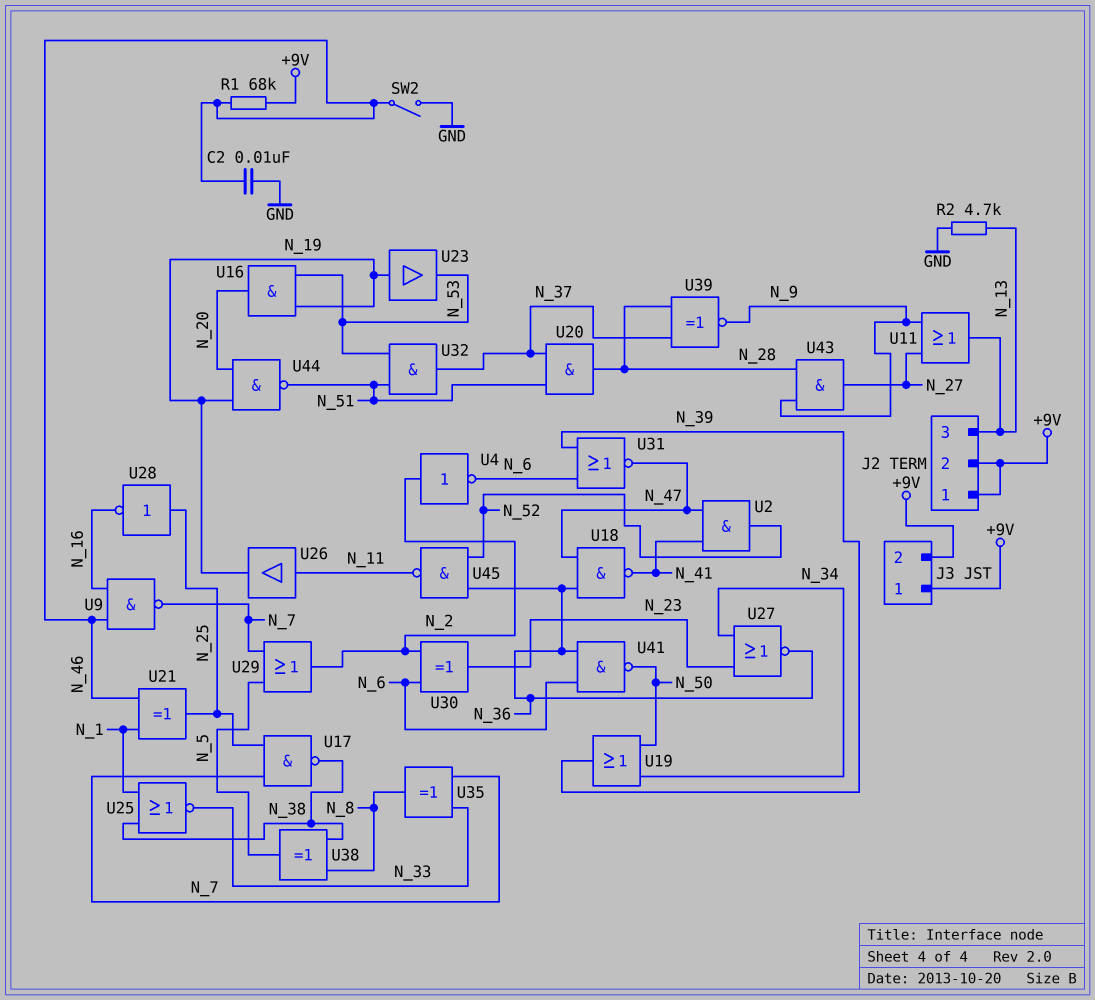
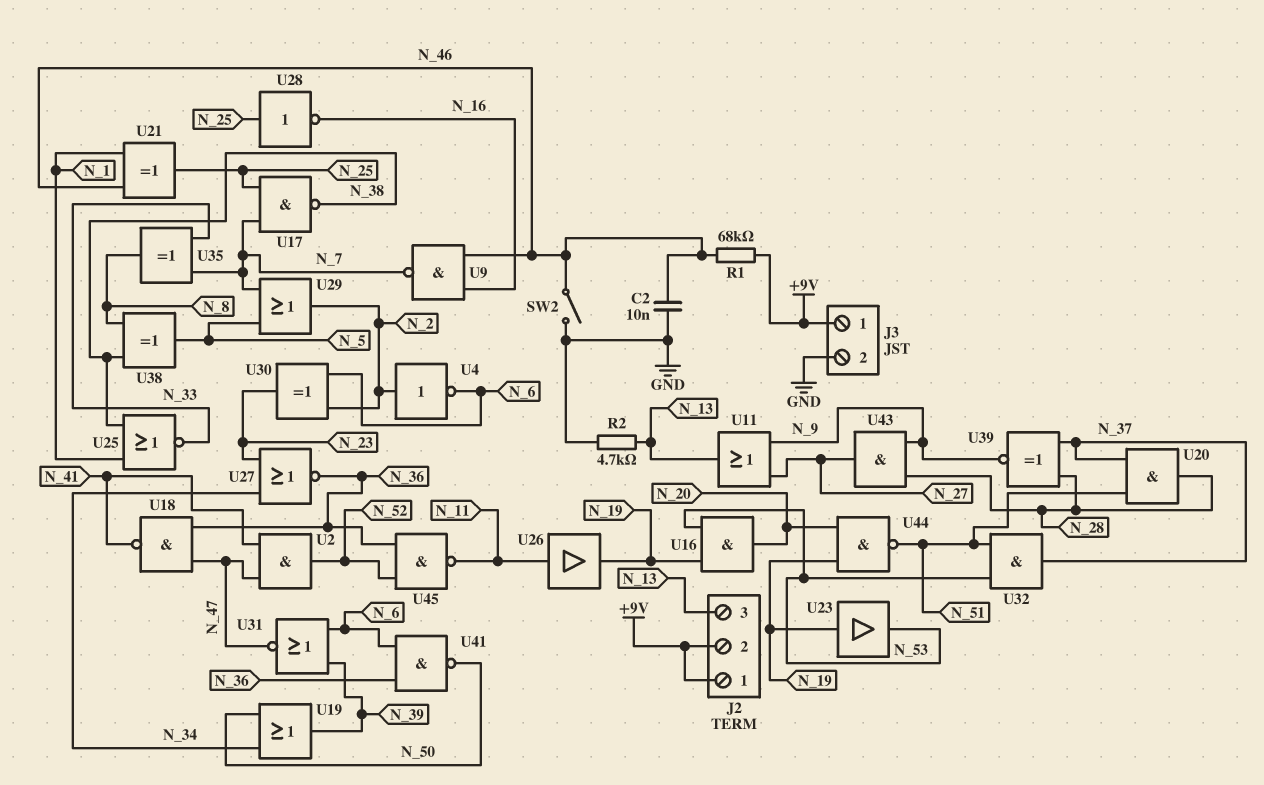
J3 pin 2: +9V -> GND

